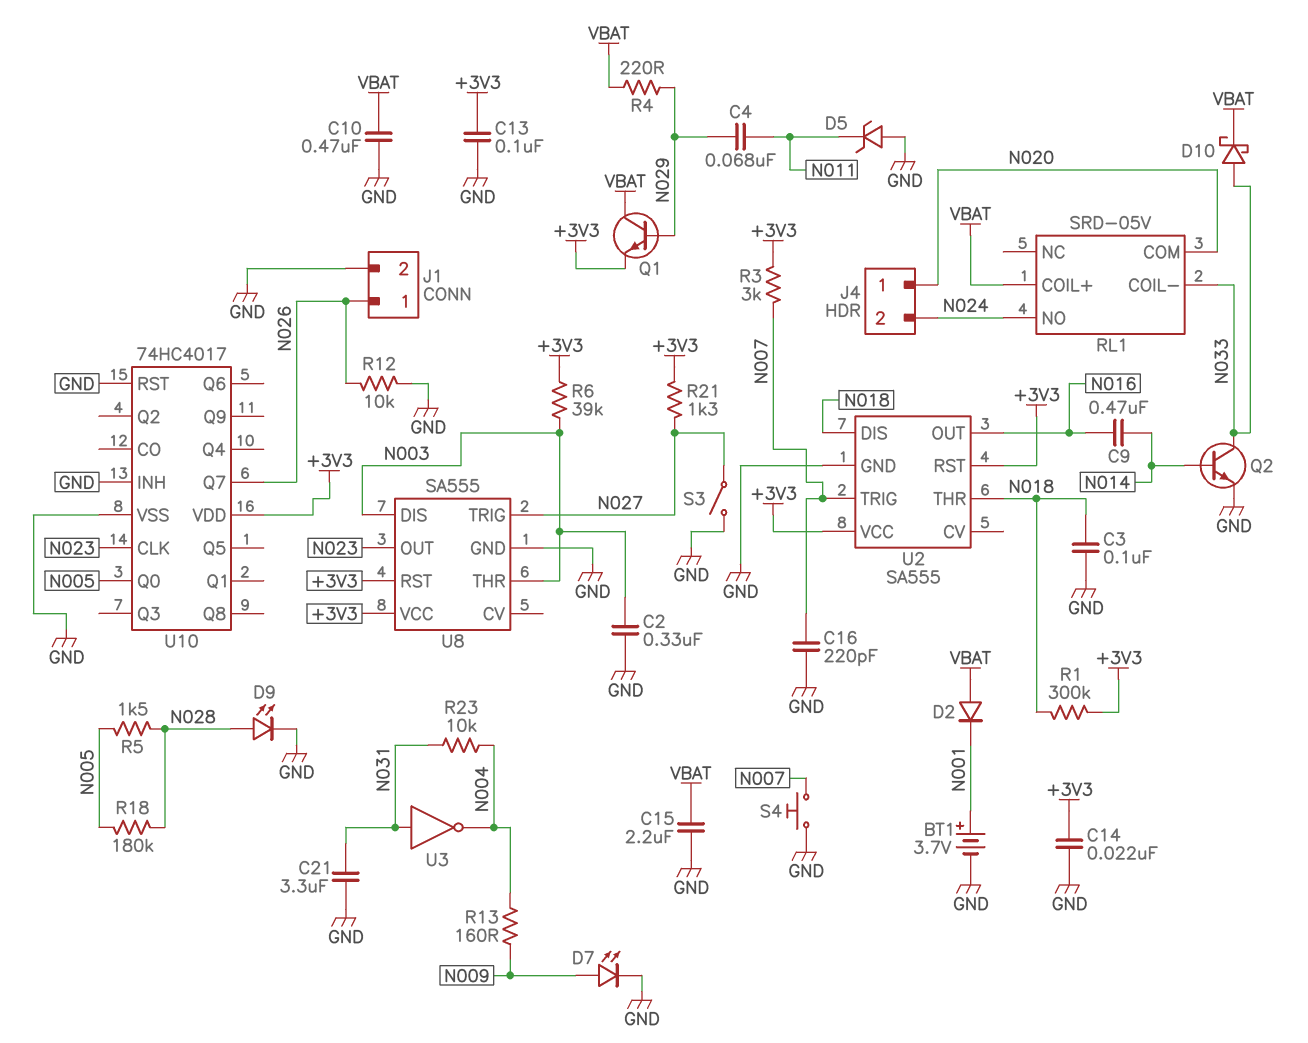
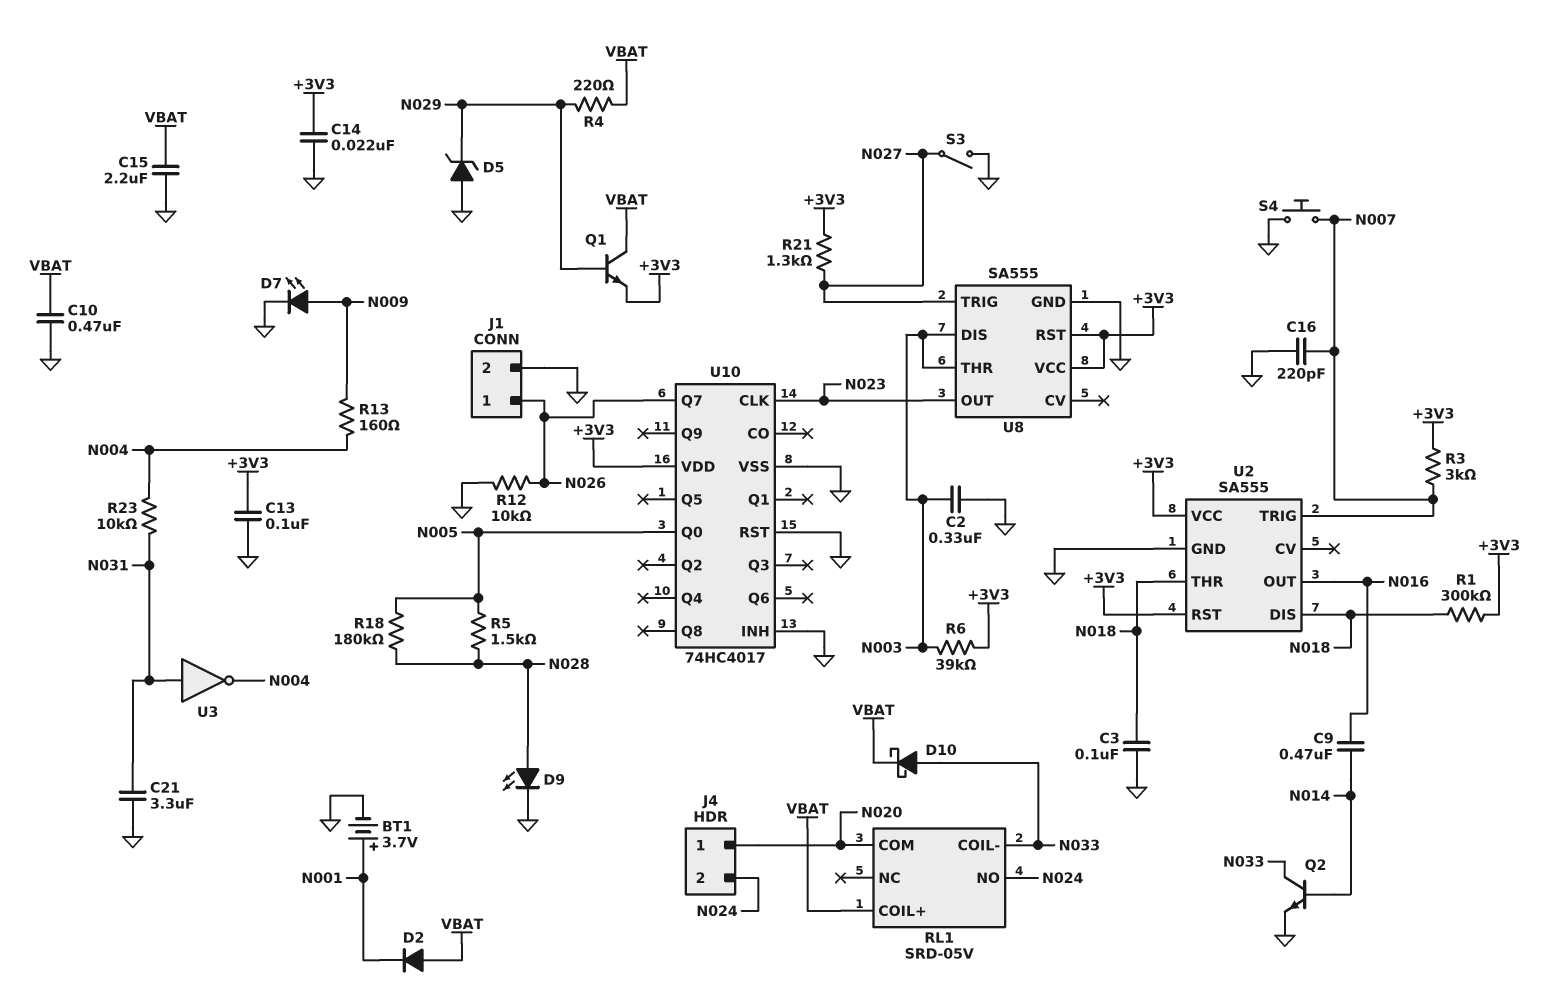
C4: 68nF (N011, N029) -> none
D5: zener (A GND, K N011) -> zener (A GND, K N029)

